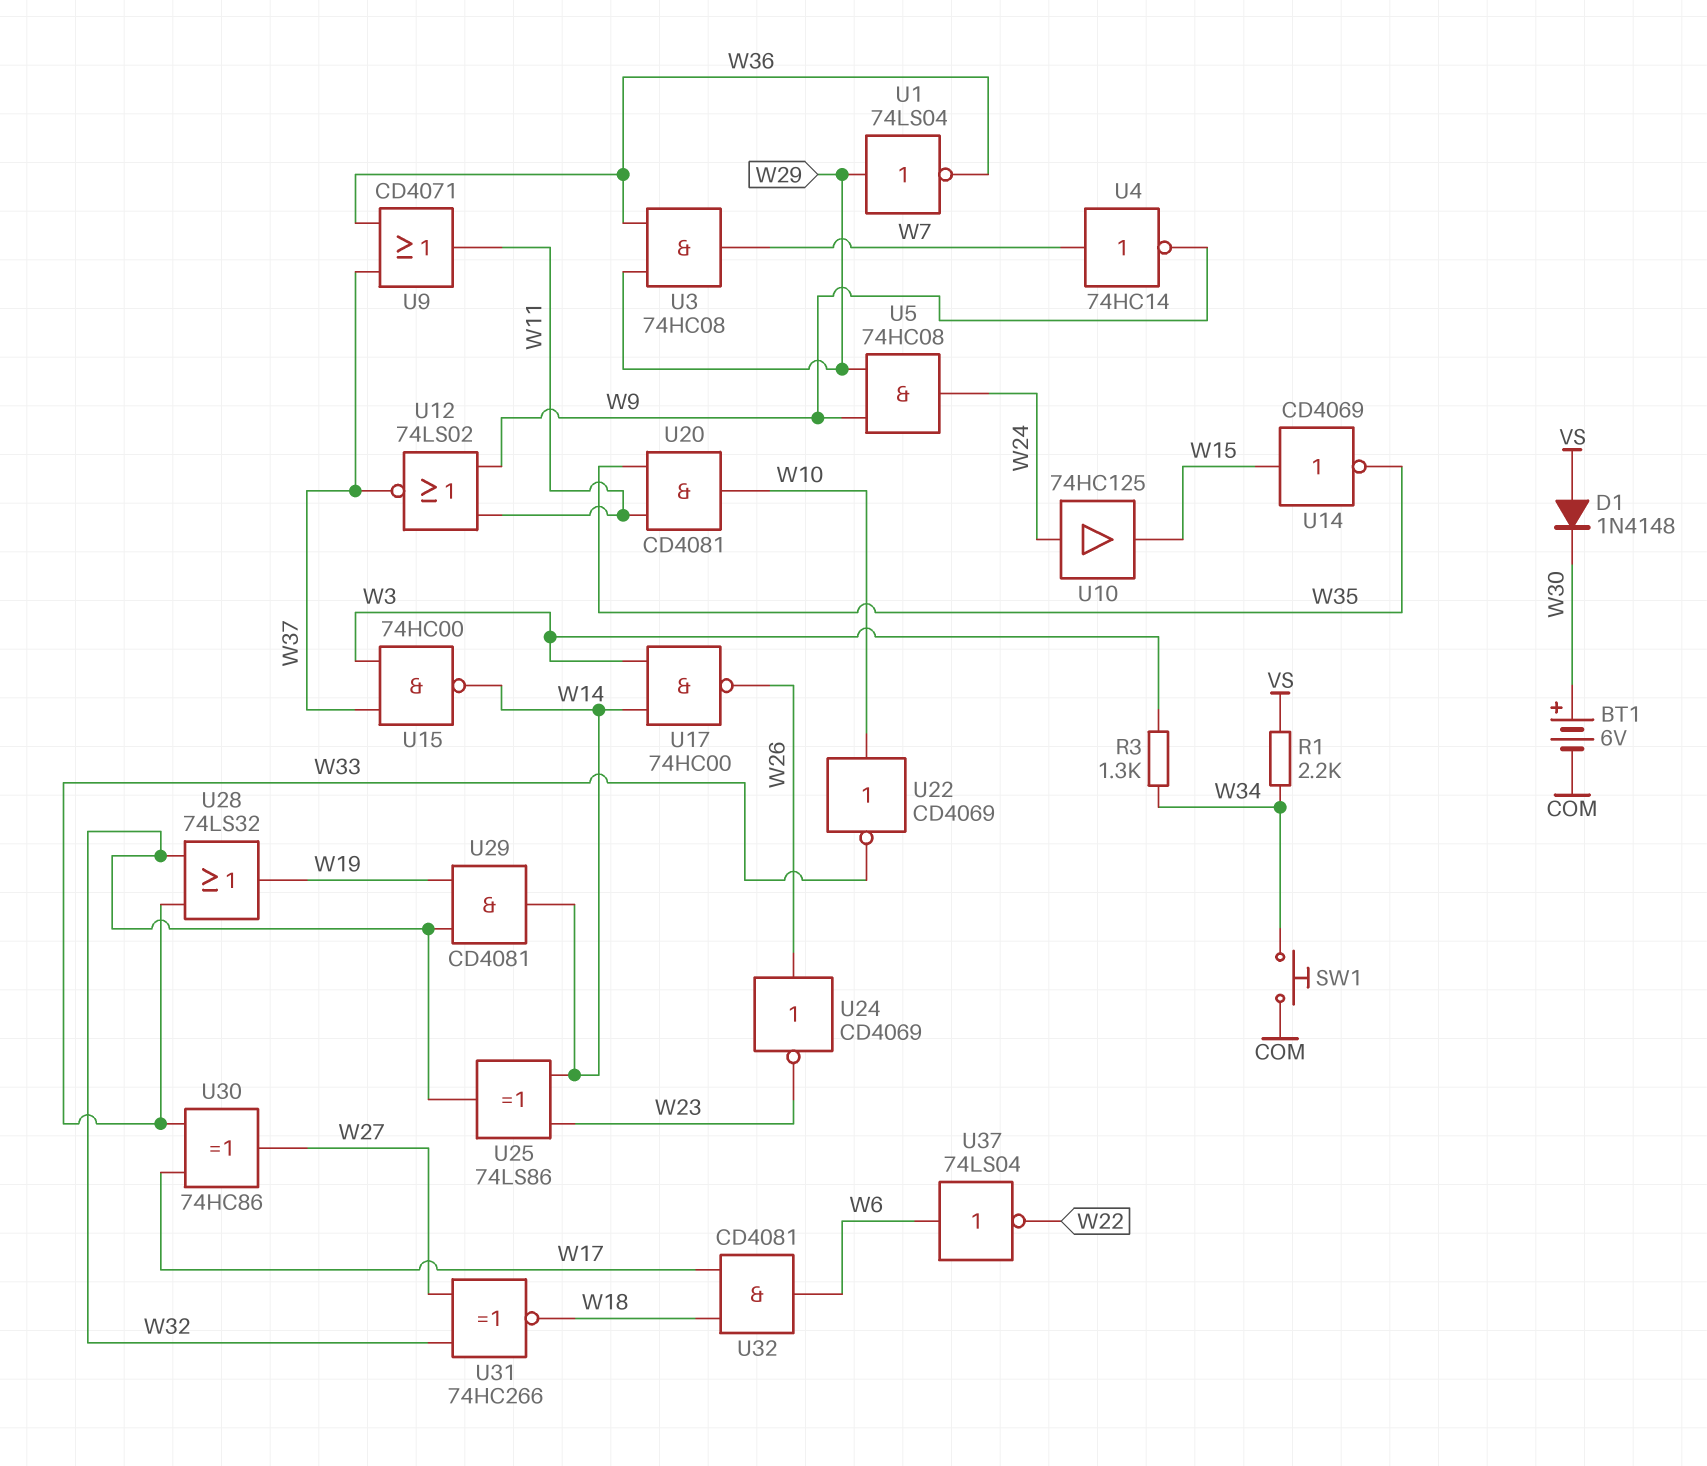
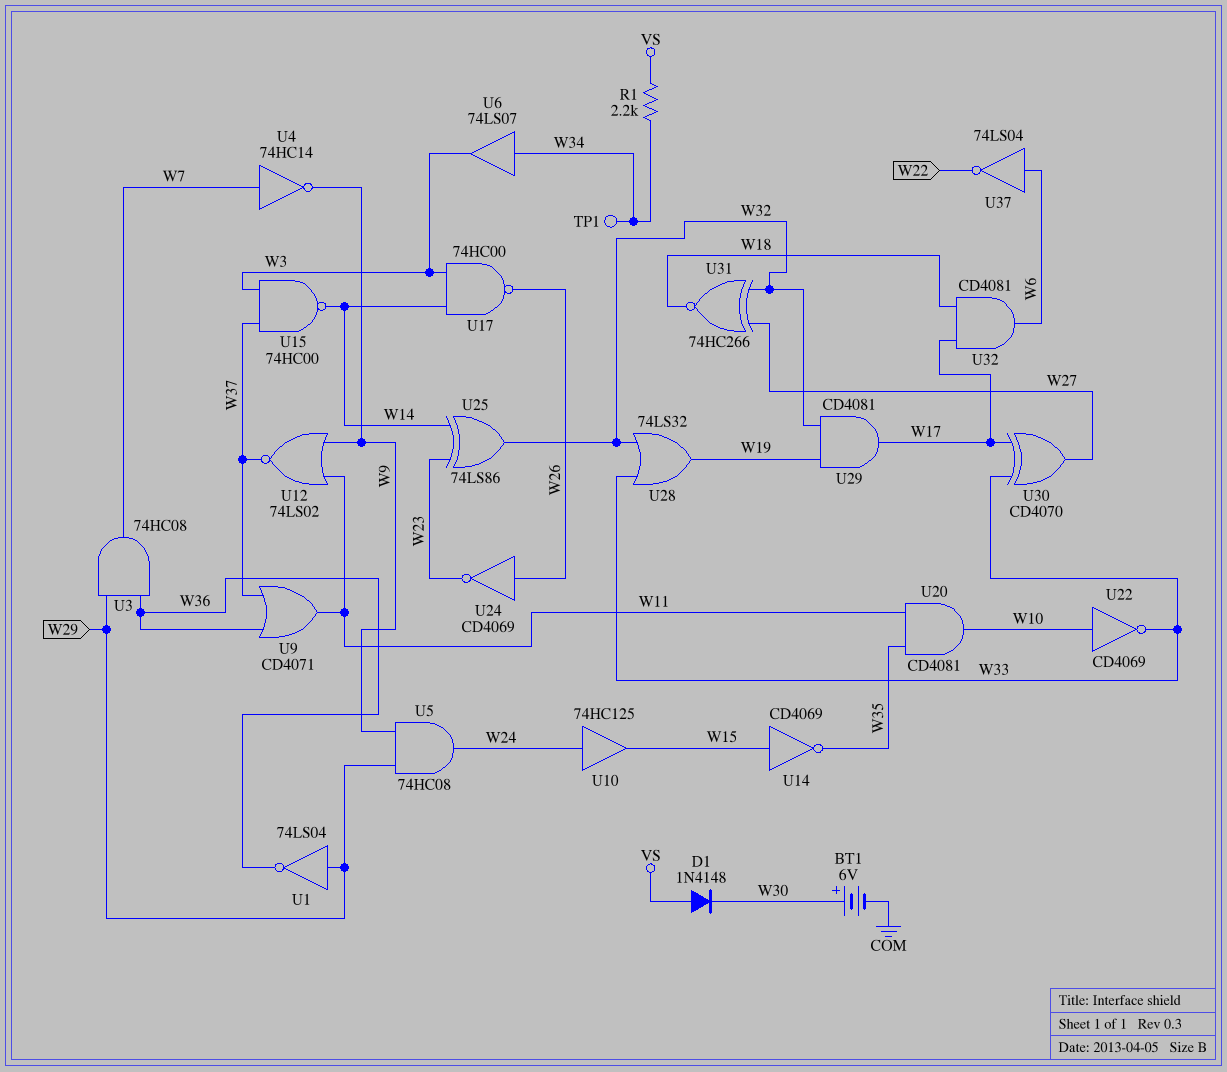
R3: 1.3k (W3, W34) -> none
SW1: button (COM, W34) -> none
TP1: none -> test point (W34)
U6: none -> buffer 74LS07 (in W34, out W3)
U29: AND CD4081 (in W19, in W32, out W14) -> AND CD4081 (in W19, in W32, out W17)
U30: XOR 74HC86 (in W17, in W33, out W27) -> XOR CD4070 (in W17, in W33, out W27)

